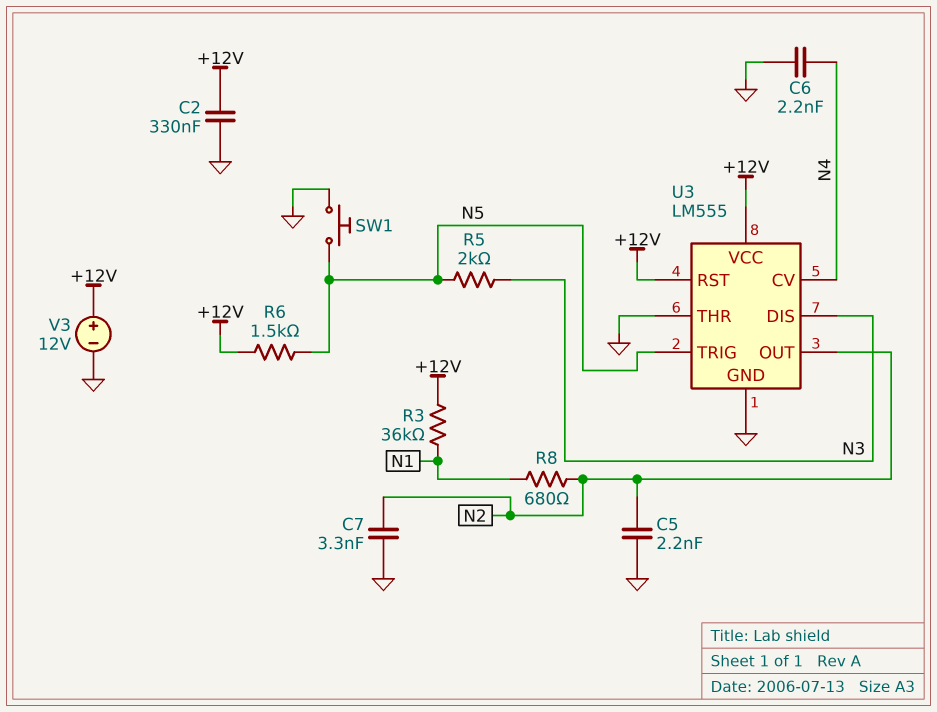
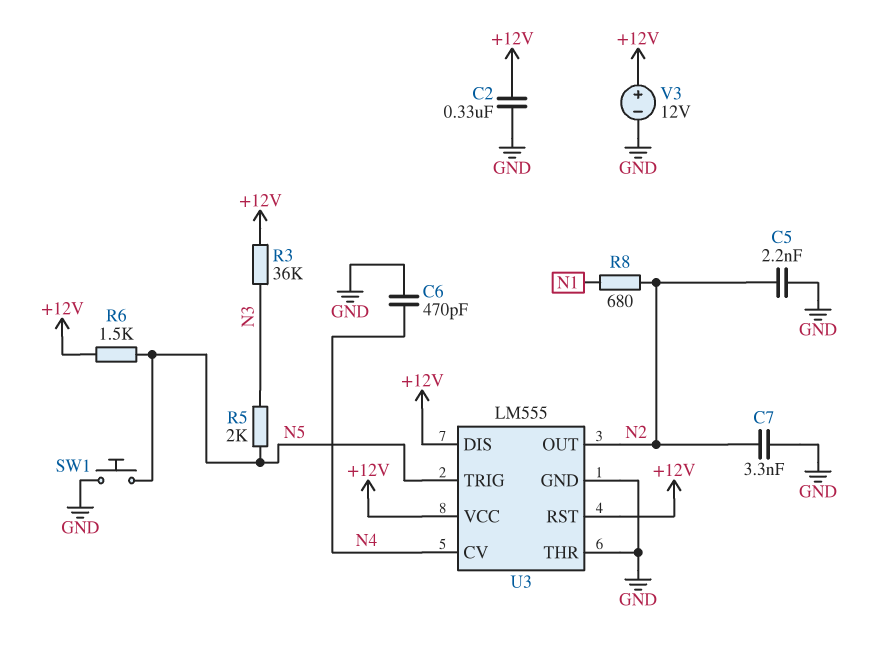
C6: 2.2nF (GND, N4) -> 470pF (GND, N4)
R3: 36k (+12V, N1) -> 36k (+12V, N3)
U3 pin DIS: N3 -> +12V

